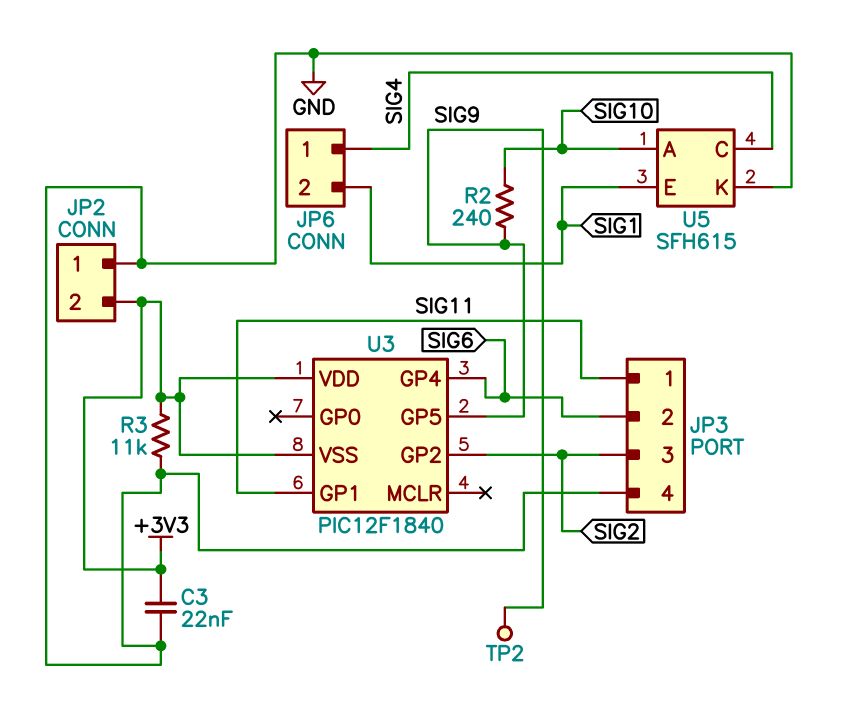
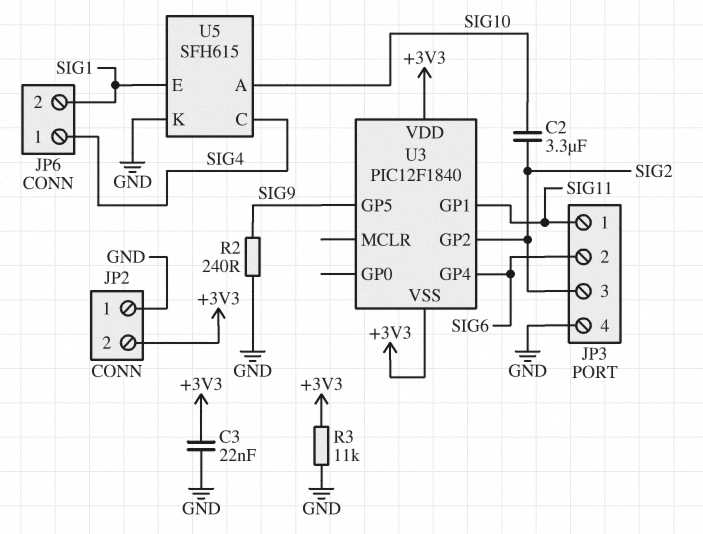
C2: none -> 3.3uF (SIG2, SIG10)
R2: 240 (SIG9, SIG10) -> 240 (GND, SIG9)
TP2: test point (SIG9) -> none

